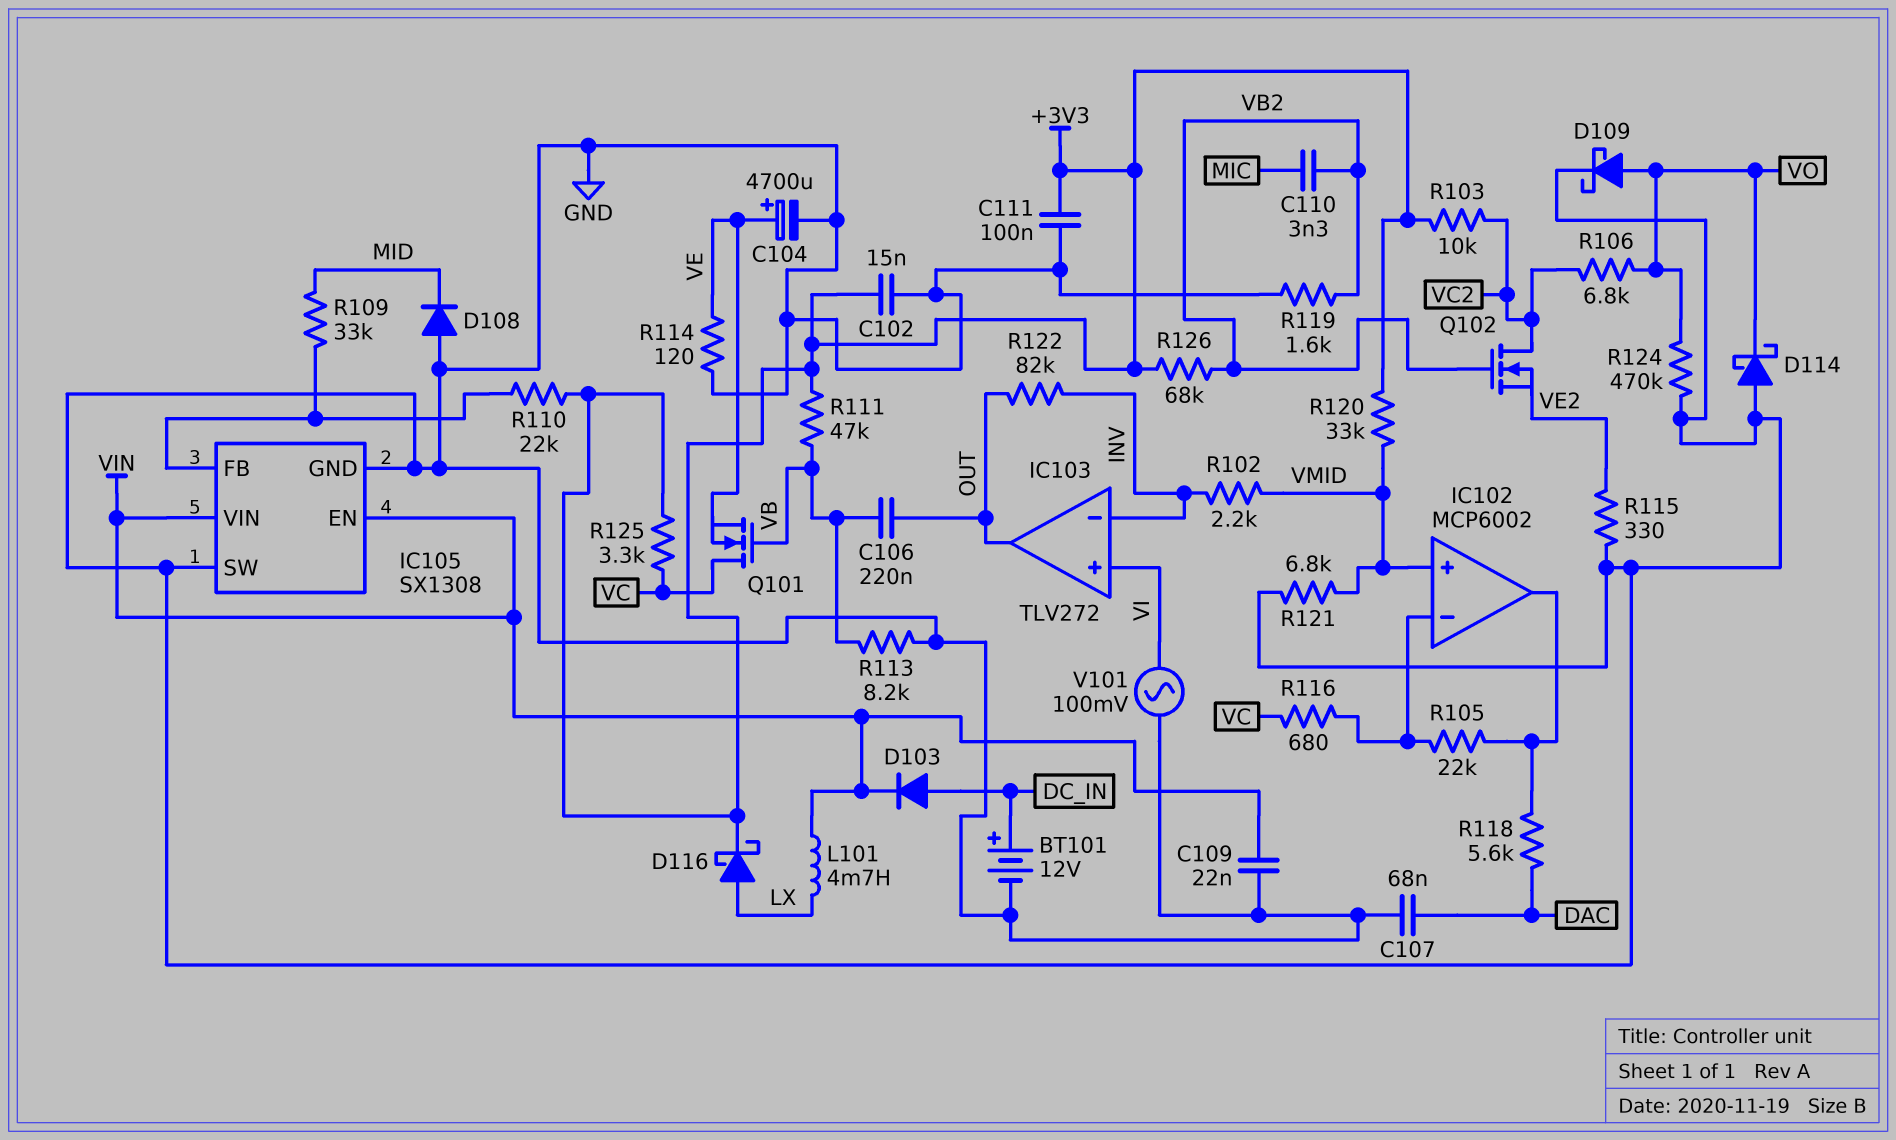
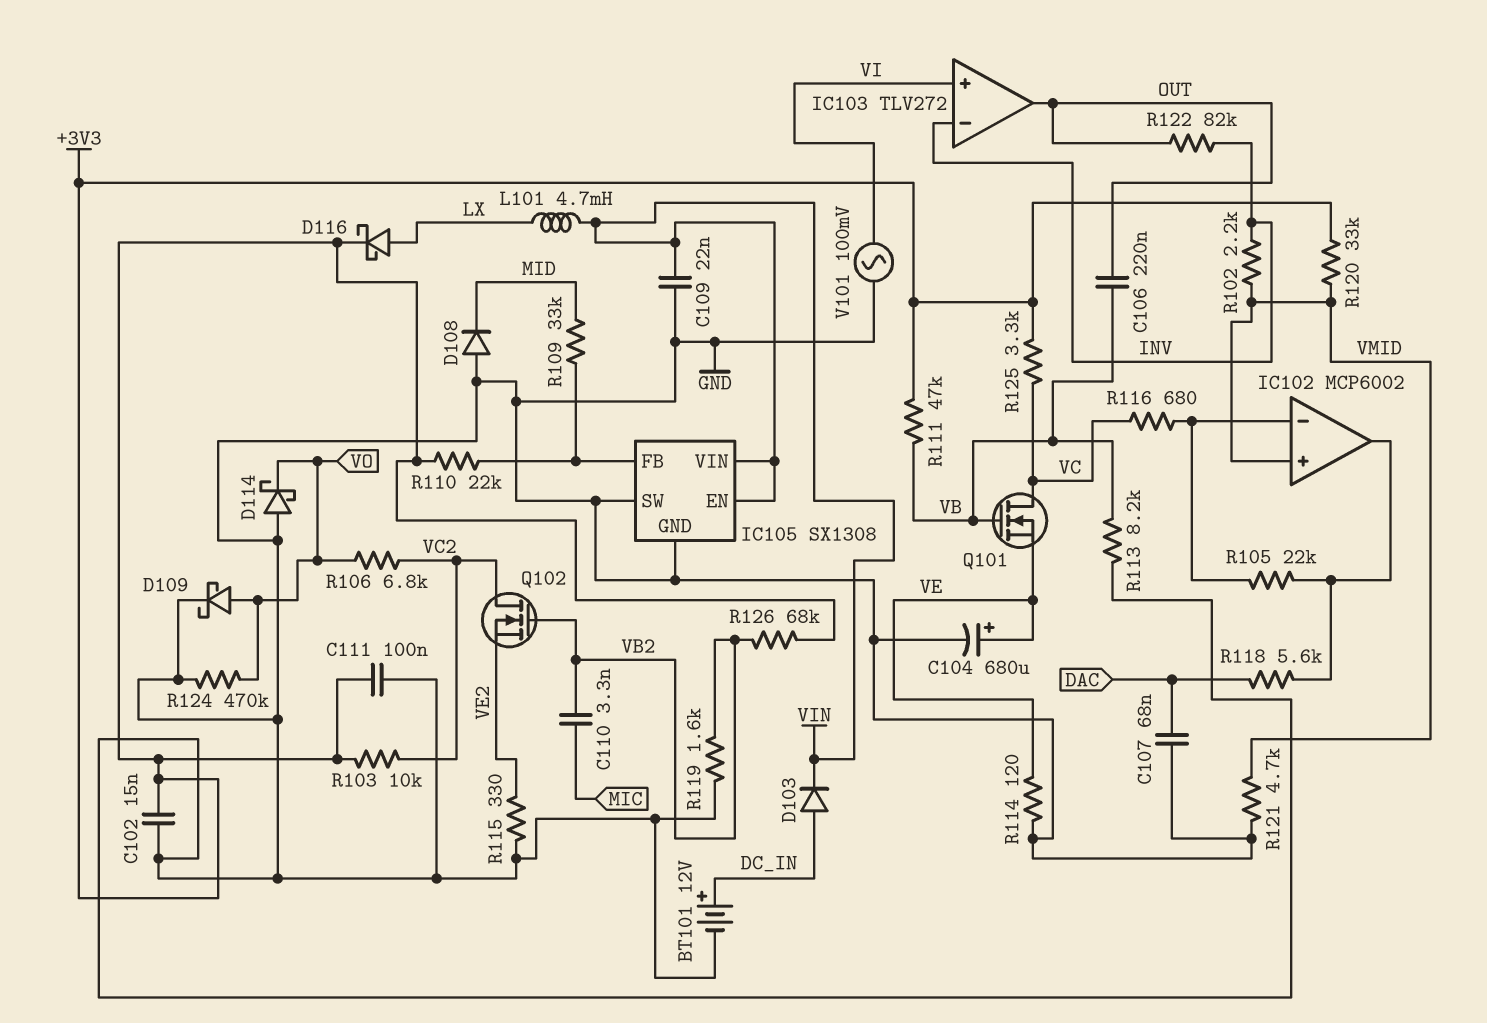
C104: 4700uF (plus VE, minus GND) -> 680uF (plus VE, minus GND)
R121: 6.8k (GND, VMID) -> 4.7k (GND, VMID)

